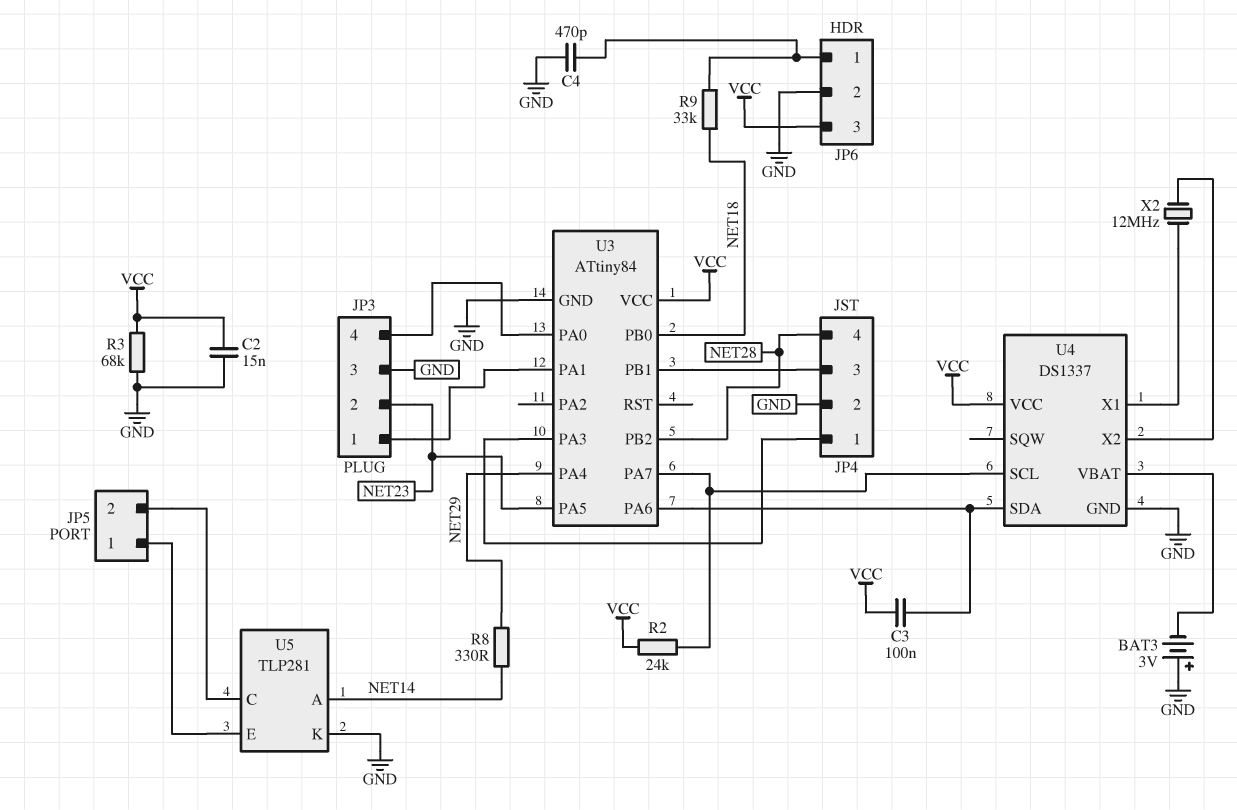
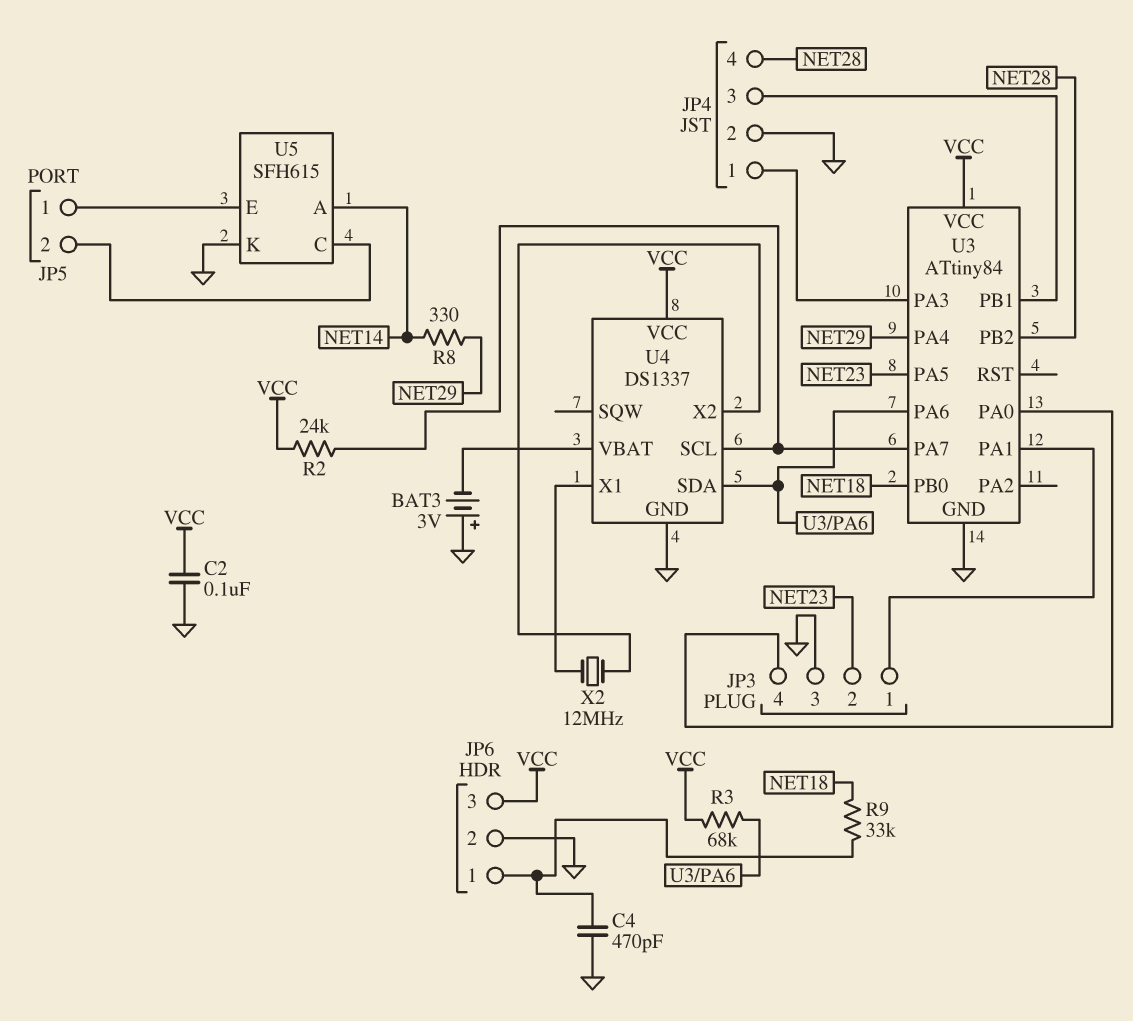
C2: 15nF (GND, VCC) -> 100nF (GND, VCC)
C3: 100nF (U3/PA6, VCC) -> none
R3: 68k (GND, VCC) -> 68k (U3/PA6, VCC)
U5: TLP281 -> SFH615

